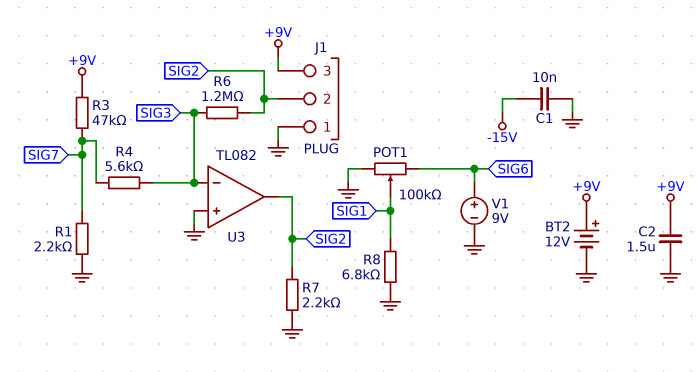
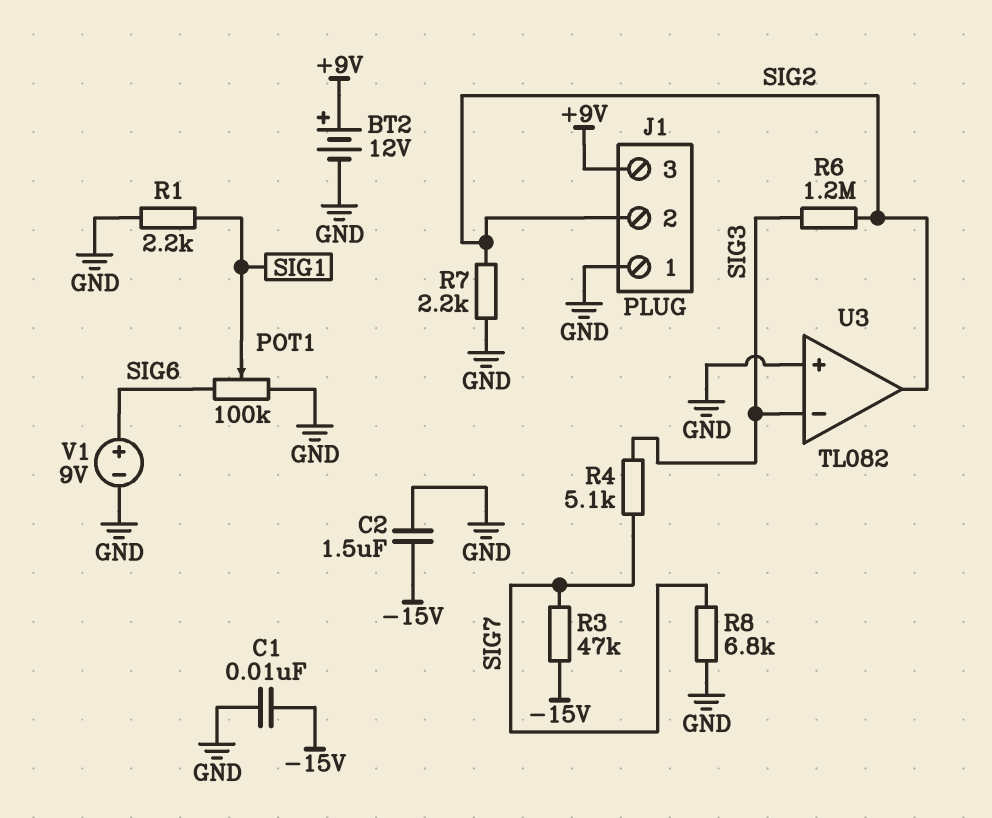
C2: 1.5uF (+9V, GND) -> 1.5uF (-15V, GND)
R1: 2.2k (GND, SIG7) -> 2.2k (GND, SIG1)
R3: 47k (+9V, SIG7) -> 47k (-15V, SIG7)
R4: 5.6k (SIG3, SIG7) -> 5.1k (SIG3, SIG7)
R8: 6.8k (GND, SIG1) -> 6.8k (GND, SIG7)

